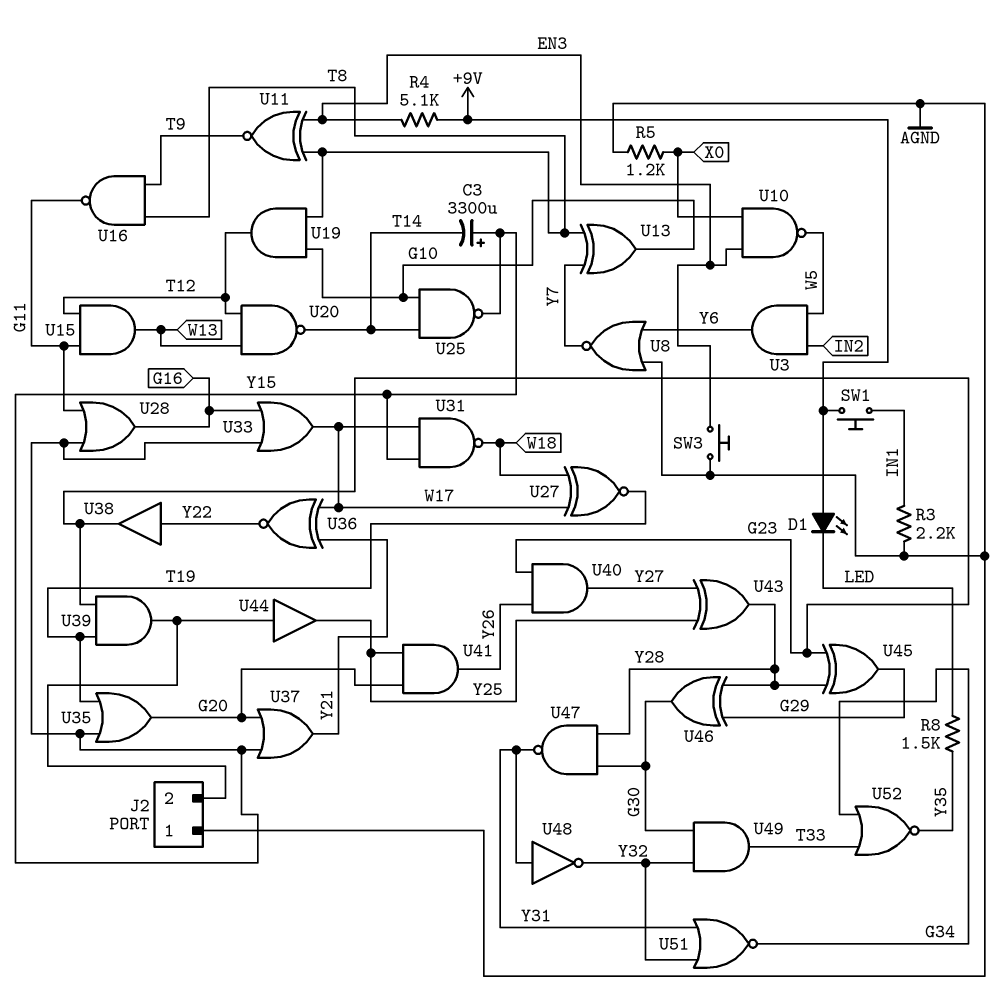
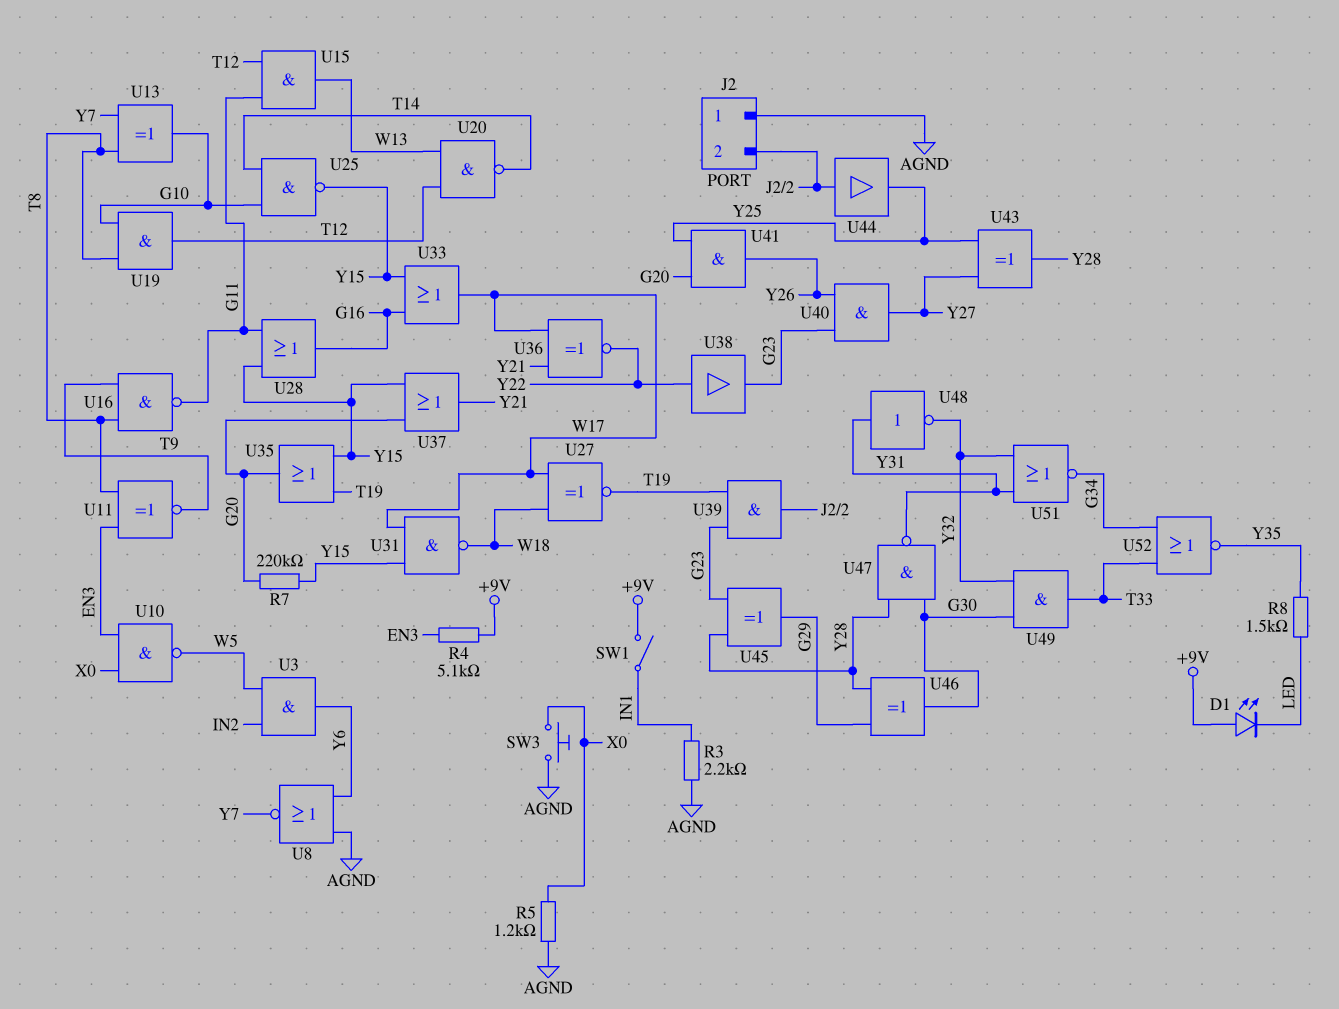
C3: 3300uF (plus Y15, minus T14) -> none
R7: none -> 220k (G20, Y15)
SW1: button (+9V, IN1) -> switch (+9V, IN1)
SW3: button (AGND, EN3) -> button (AGND, X0)

